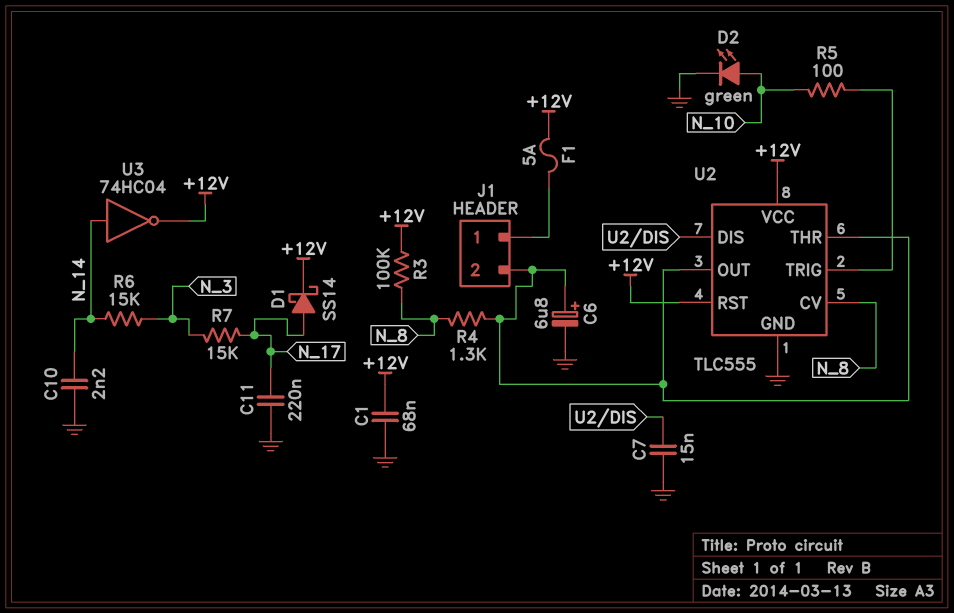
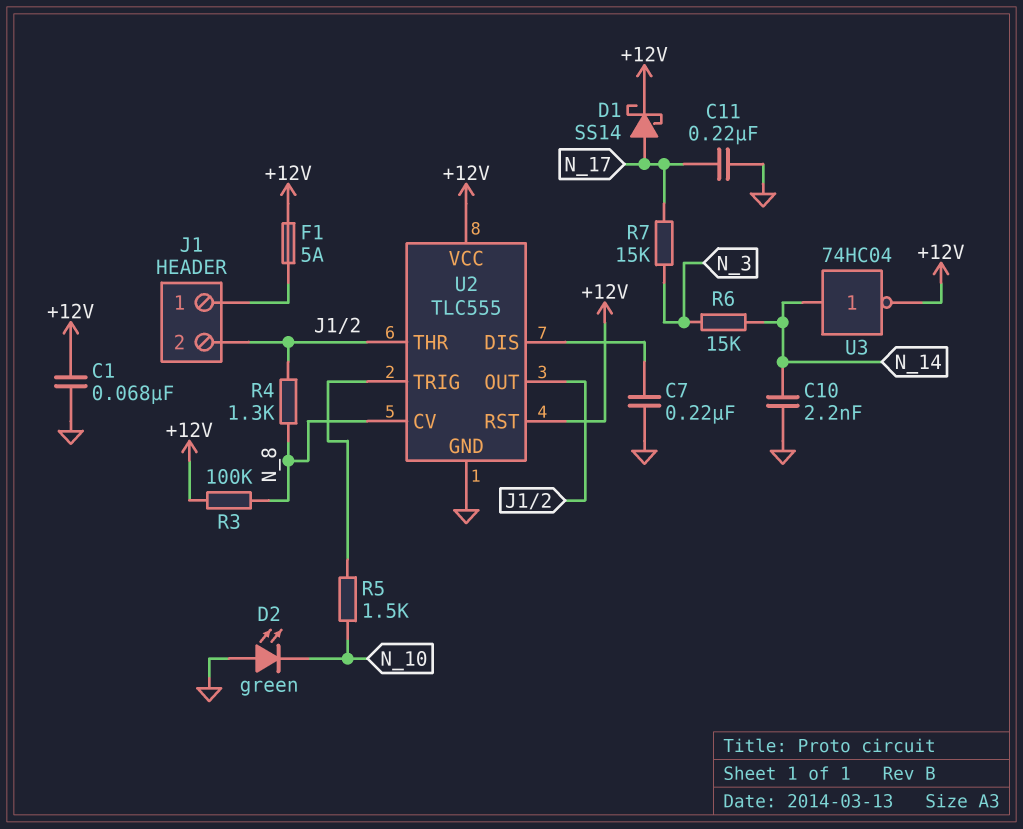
C6: 6.8uF (plus J1/2, minus GND) -> none
C7: 15nF (GND, U2/DIS) -> 220nF (GND, U2/DIS)
D2: LED green (A N_10, K GND) -> LED green (A GND, K N_10)
R5: 100 (N_10, U2/TRIG) -> 1.5k (N_10, U2/TRIG)

